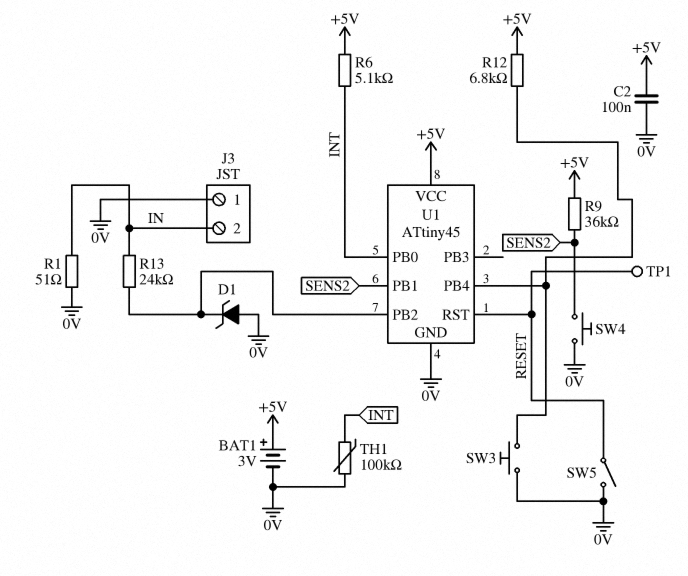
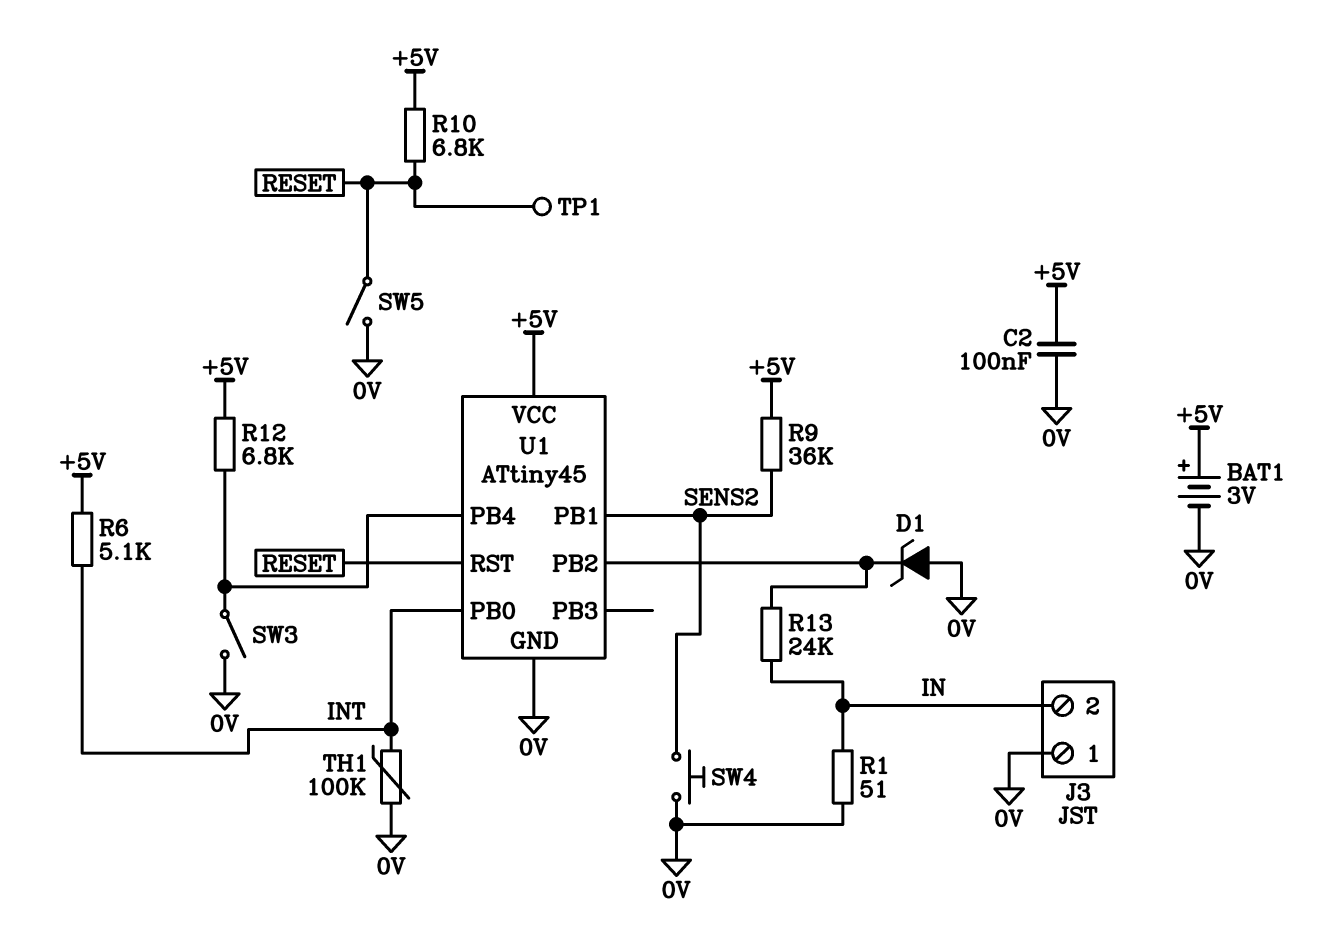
R10: none -> 6.8k (+5V, RESET)
SW3: button (0V, U1/PB4) -> switch (0V, U1/PB4)

